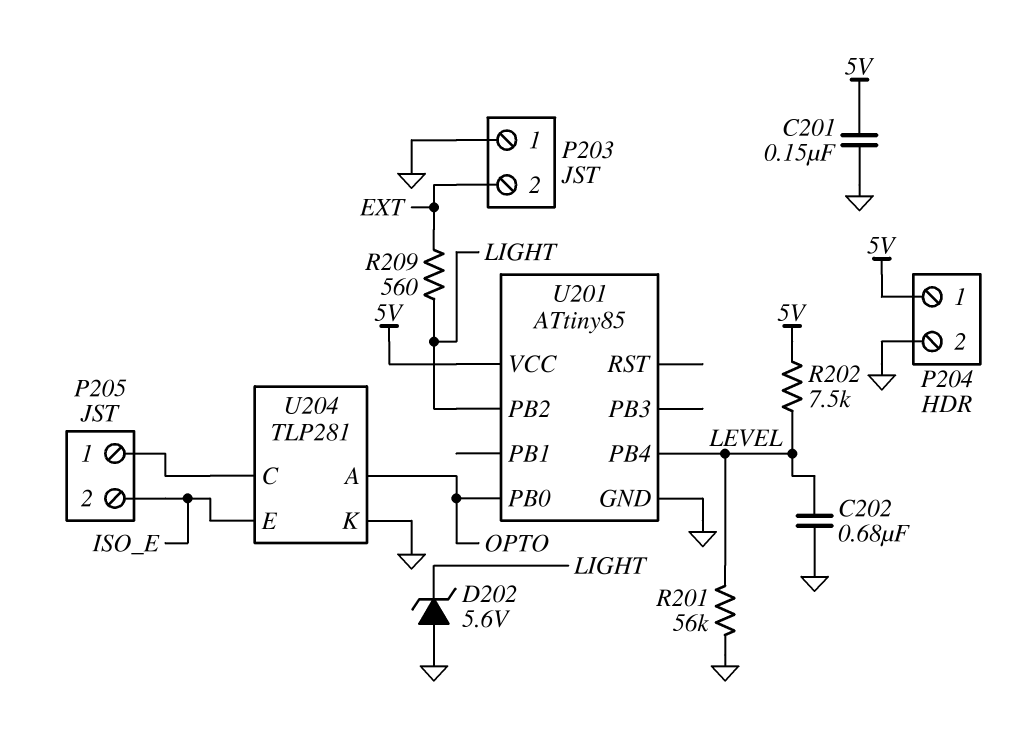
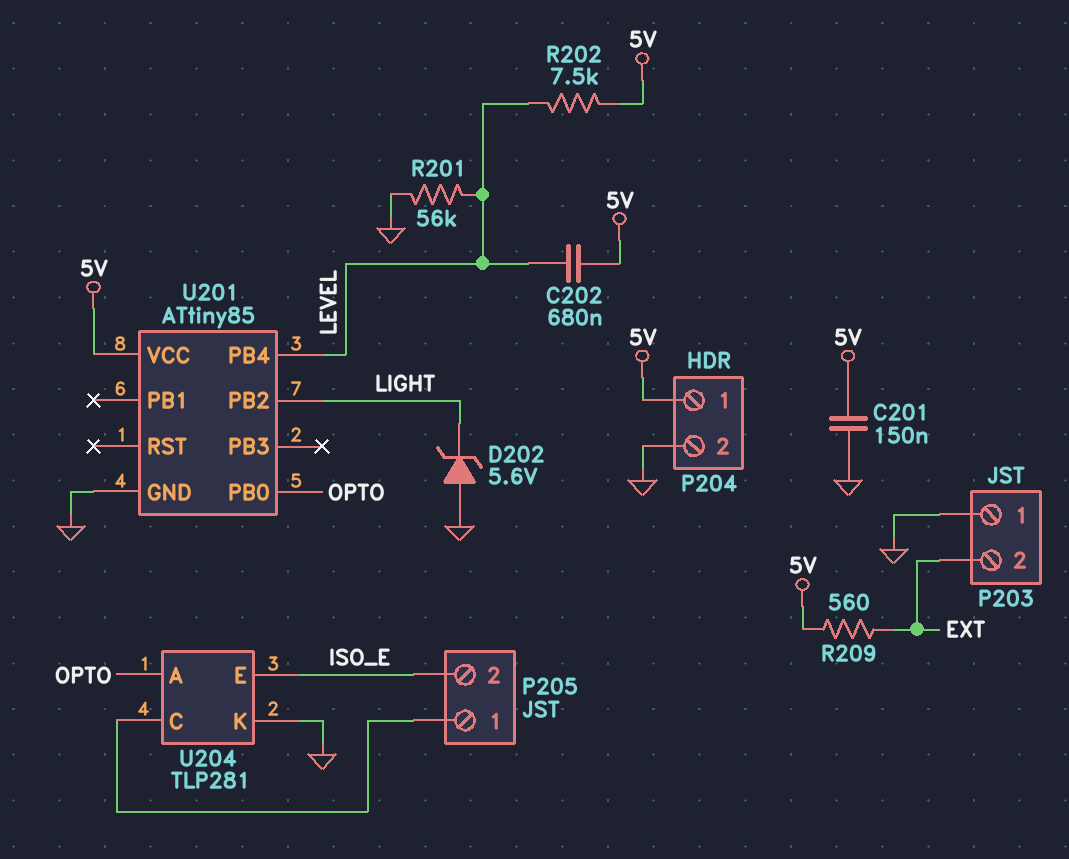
C202: 680nF (GND, LEVEL) -> 680nF (5V, LEVEL)
R209: 560 (EXT, LIGHT) -> 560 (5V, EXT)

